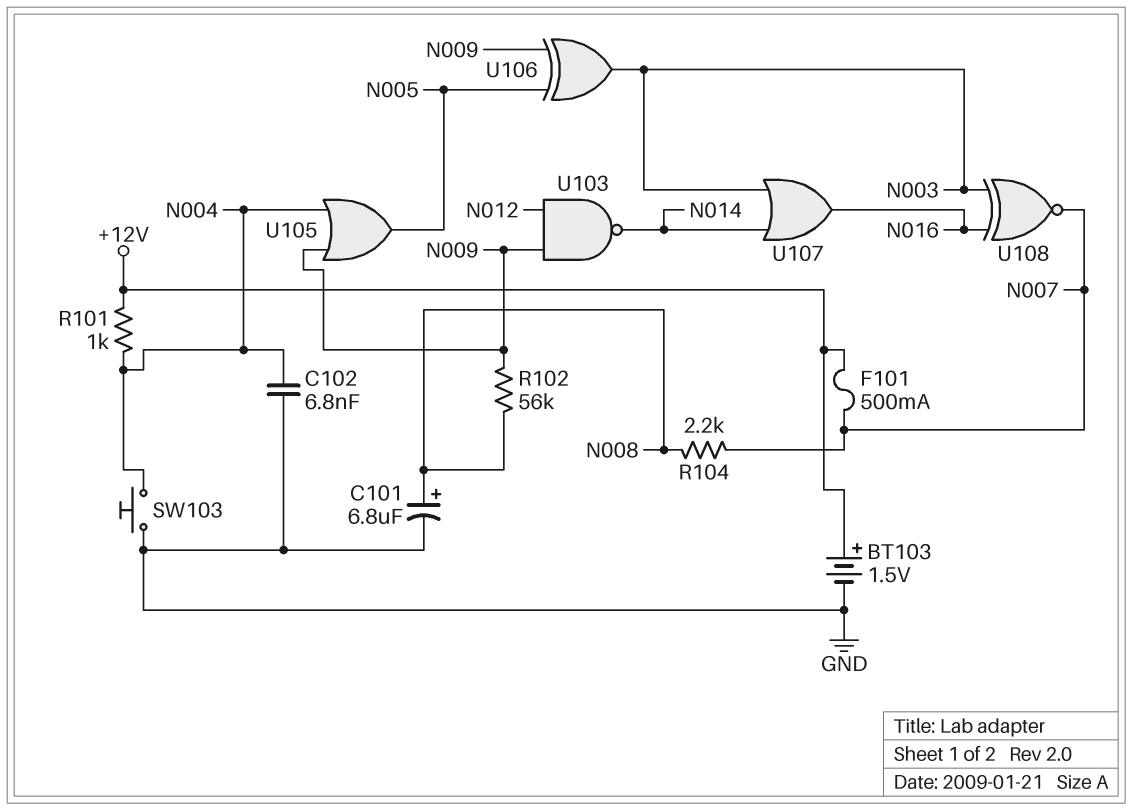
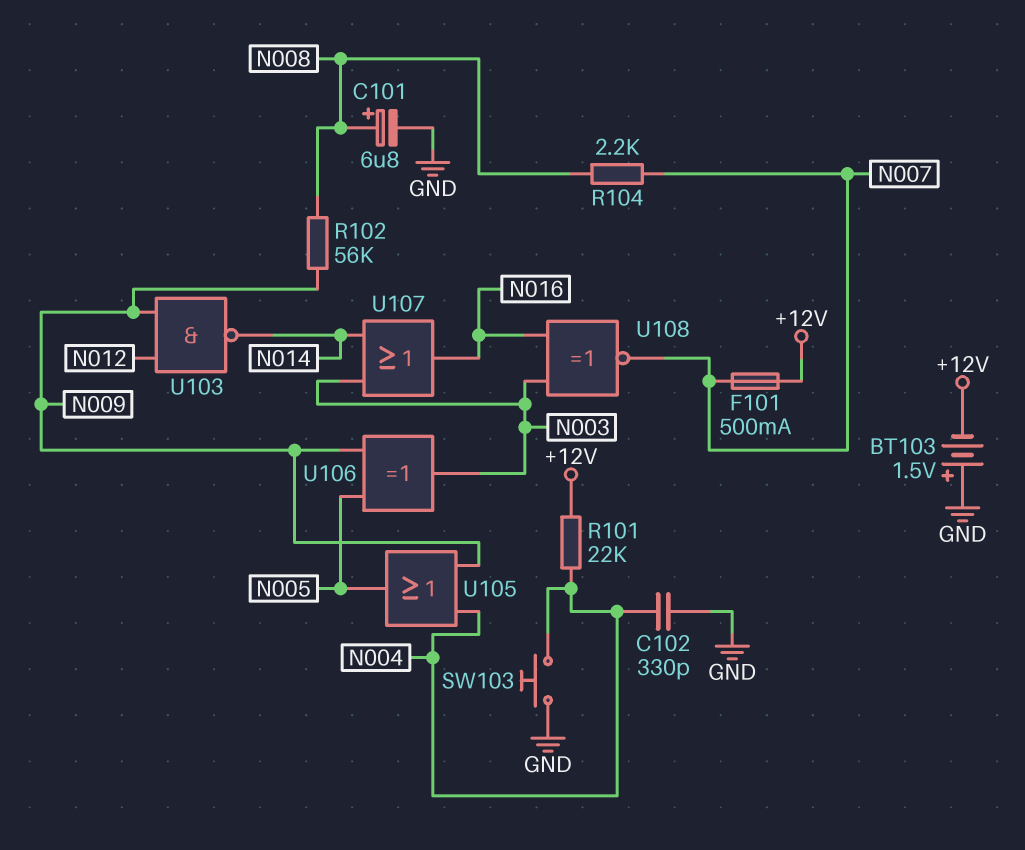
BT103: 1.5V (plus +12V, minus GND) -> 1.5V (plus GND, minus +12V)
C102: 6.8nF (GND, N004) -> 330pF (GND, N004)
R101: 1k (+12V, N004) -> 22k (+12V, N004)

